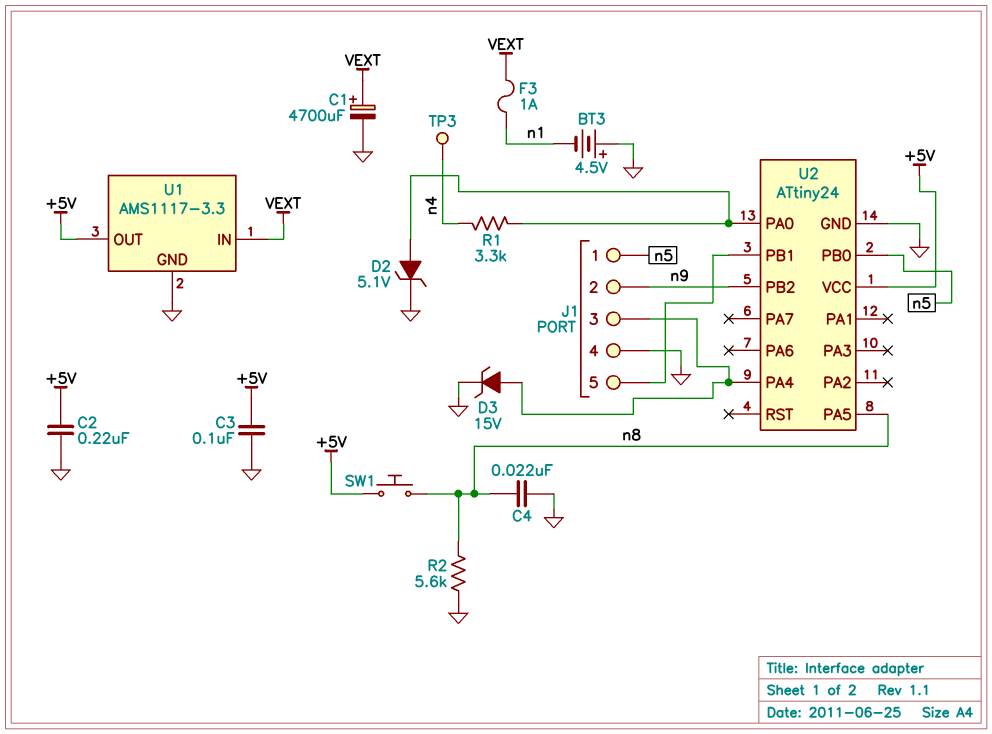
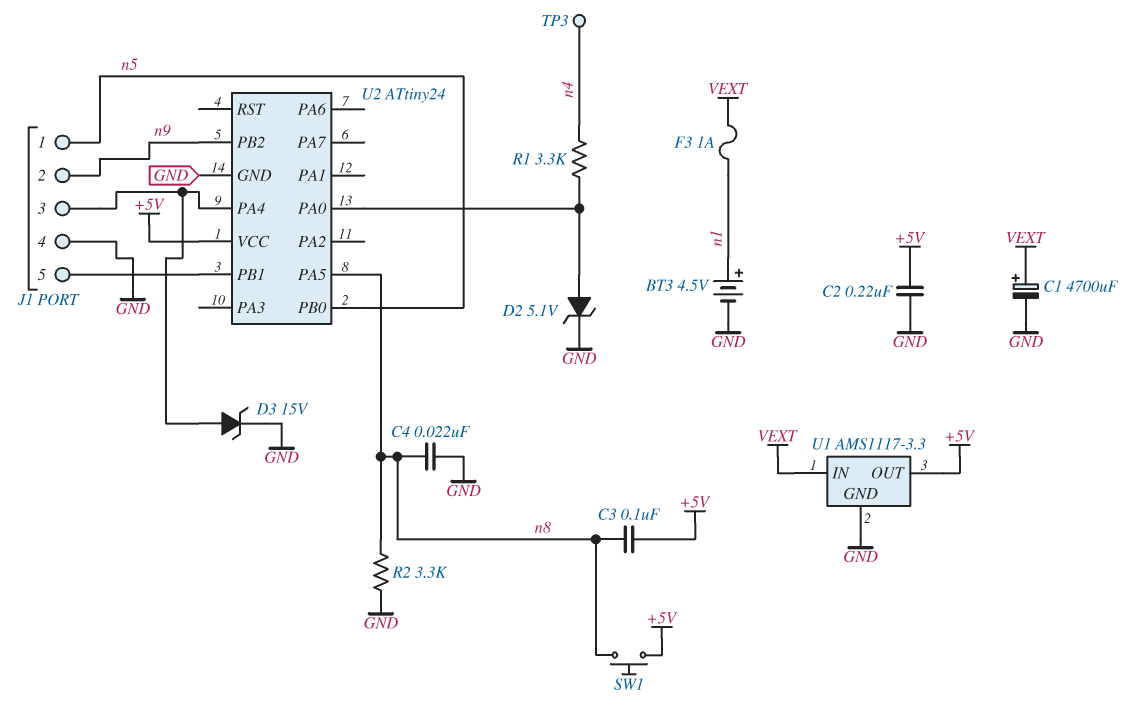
BT3: 4.5V (plus GND, minus n1) -> 4.5V (plus n1, minus GND)
C3: 100nF (+5V, GND) -> 100nF (+5V, n8)
R2: 5.6k (GND, n8) -> 3.3k (GND, n8)

